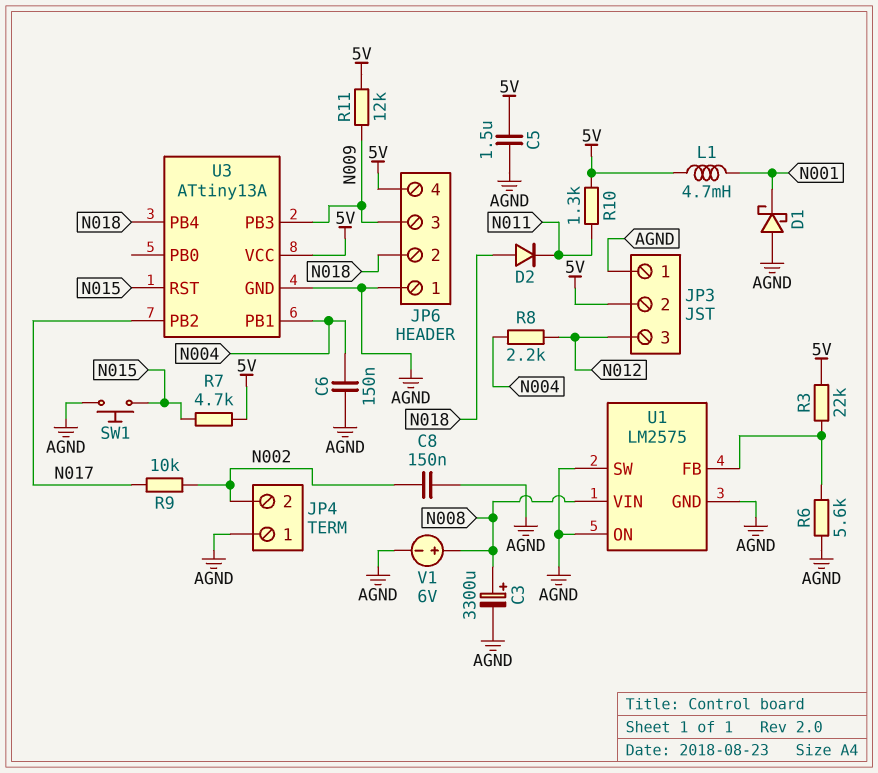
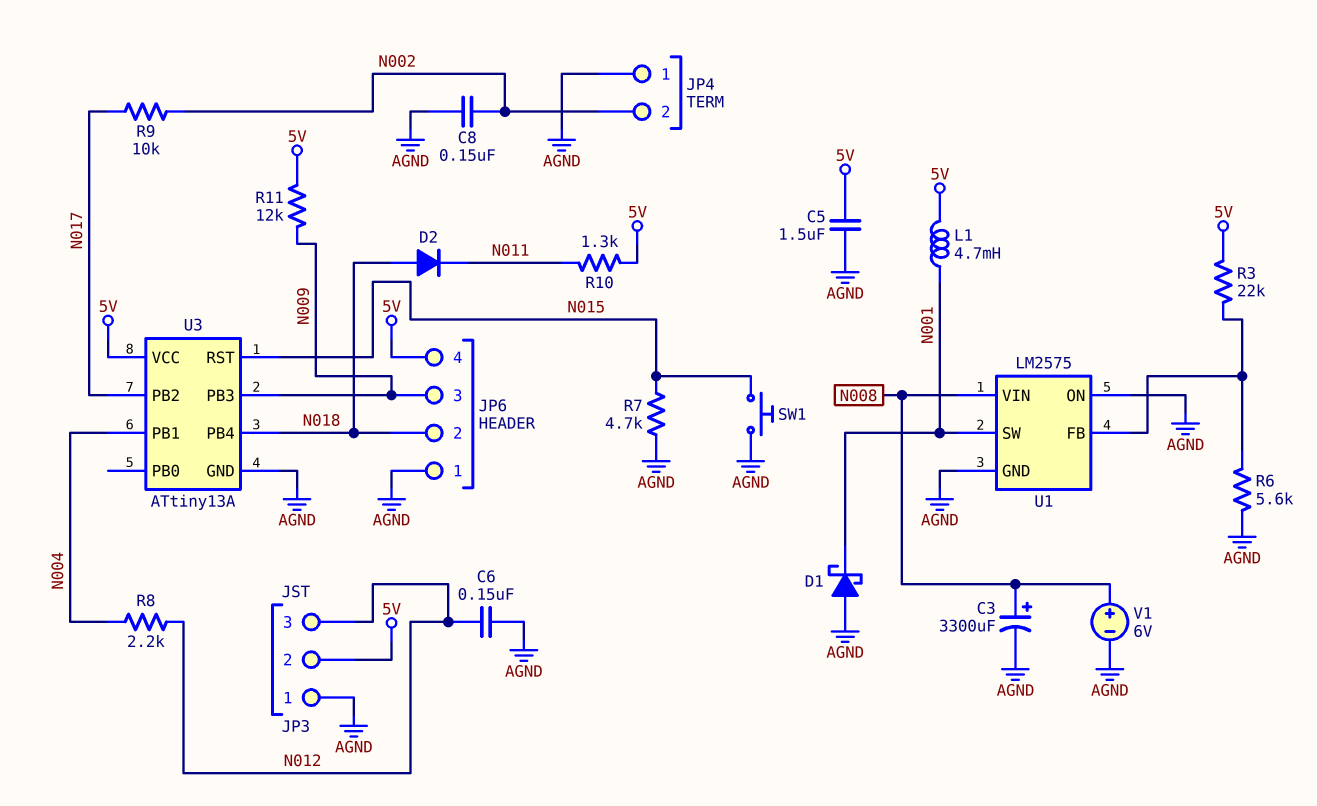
C6: 150nF (AGND, N004) -> 150nF (AGND, N012)
R7: 4.7k (5V, N015) -> 4.7k (AGND, N015)
U1 pin SW: AGND -> N001

